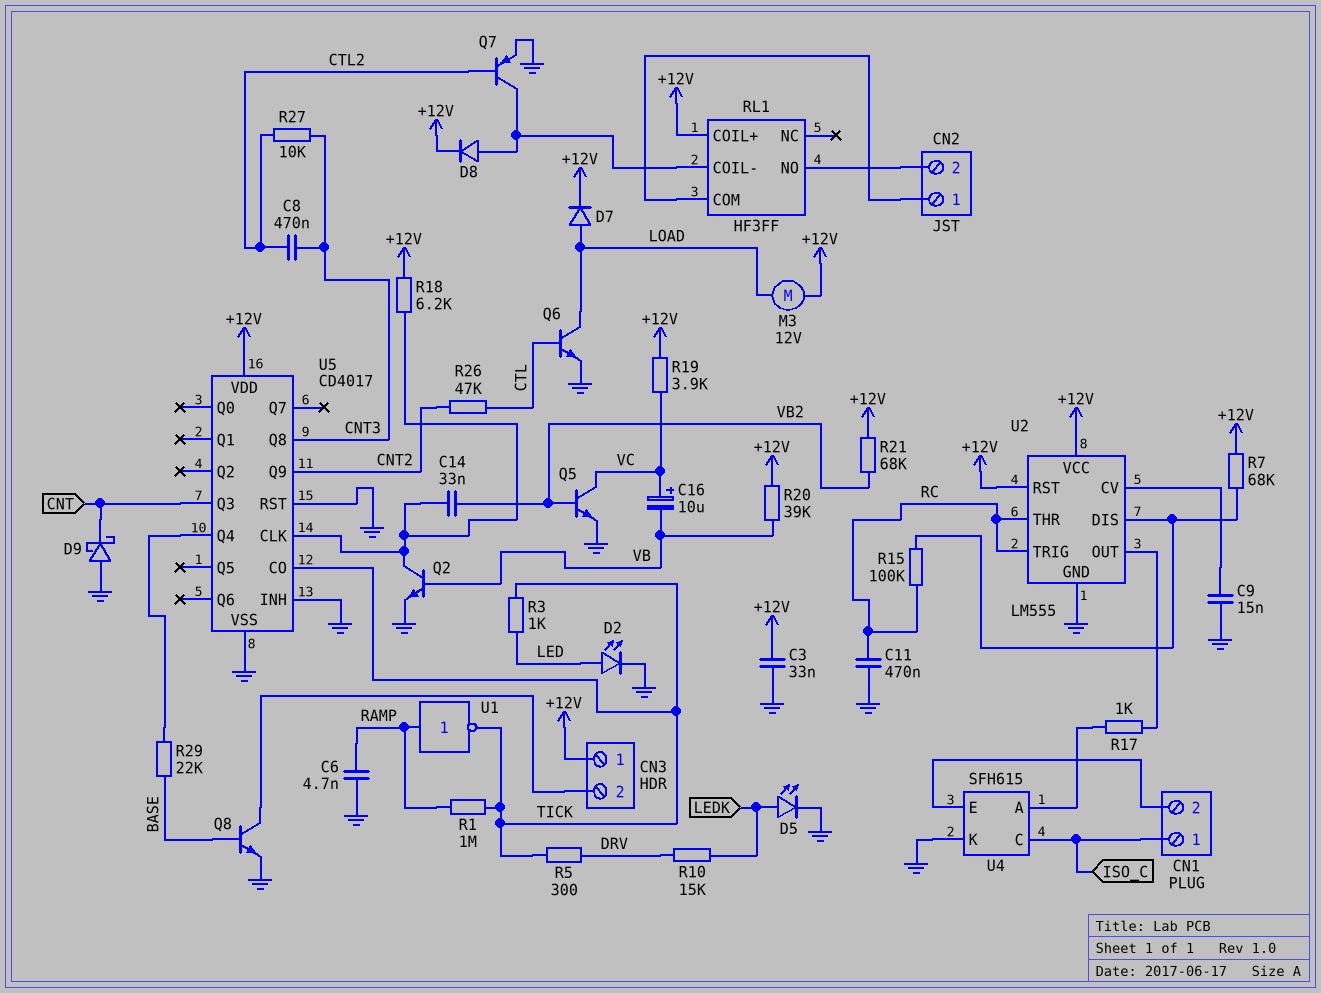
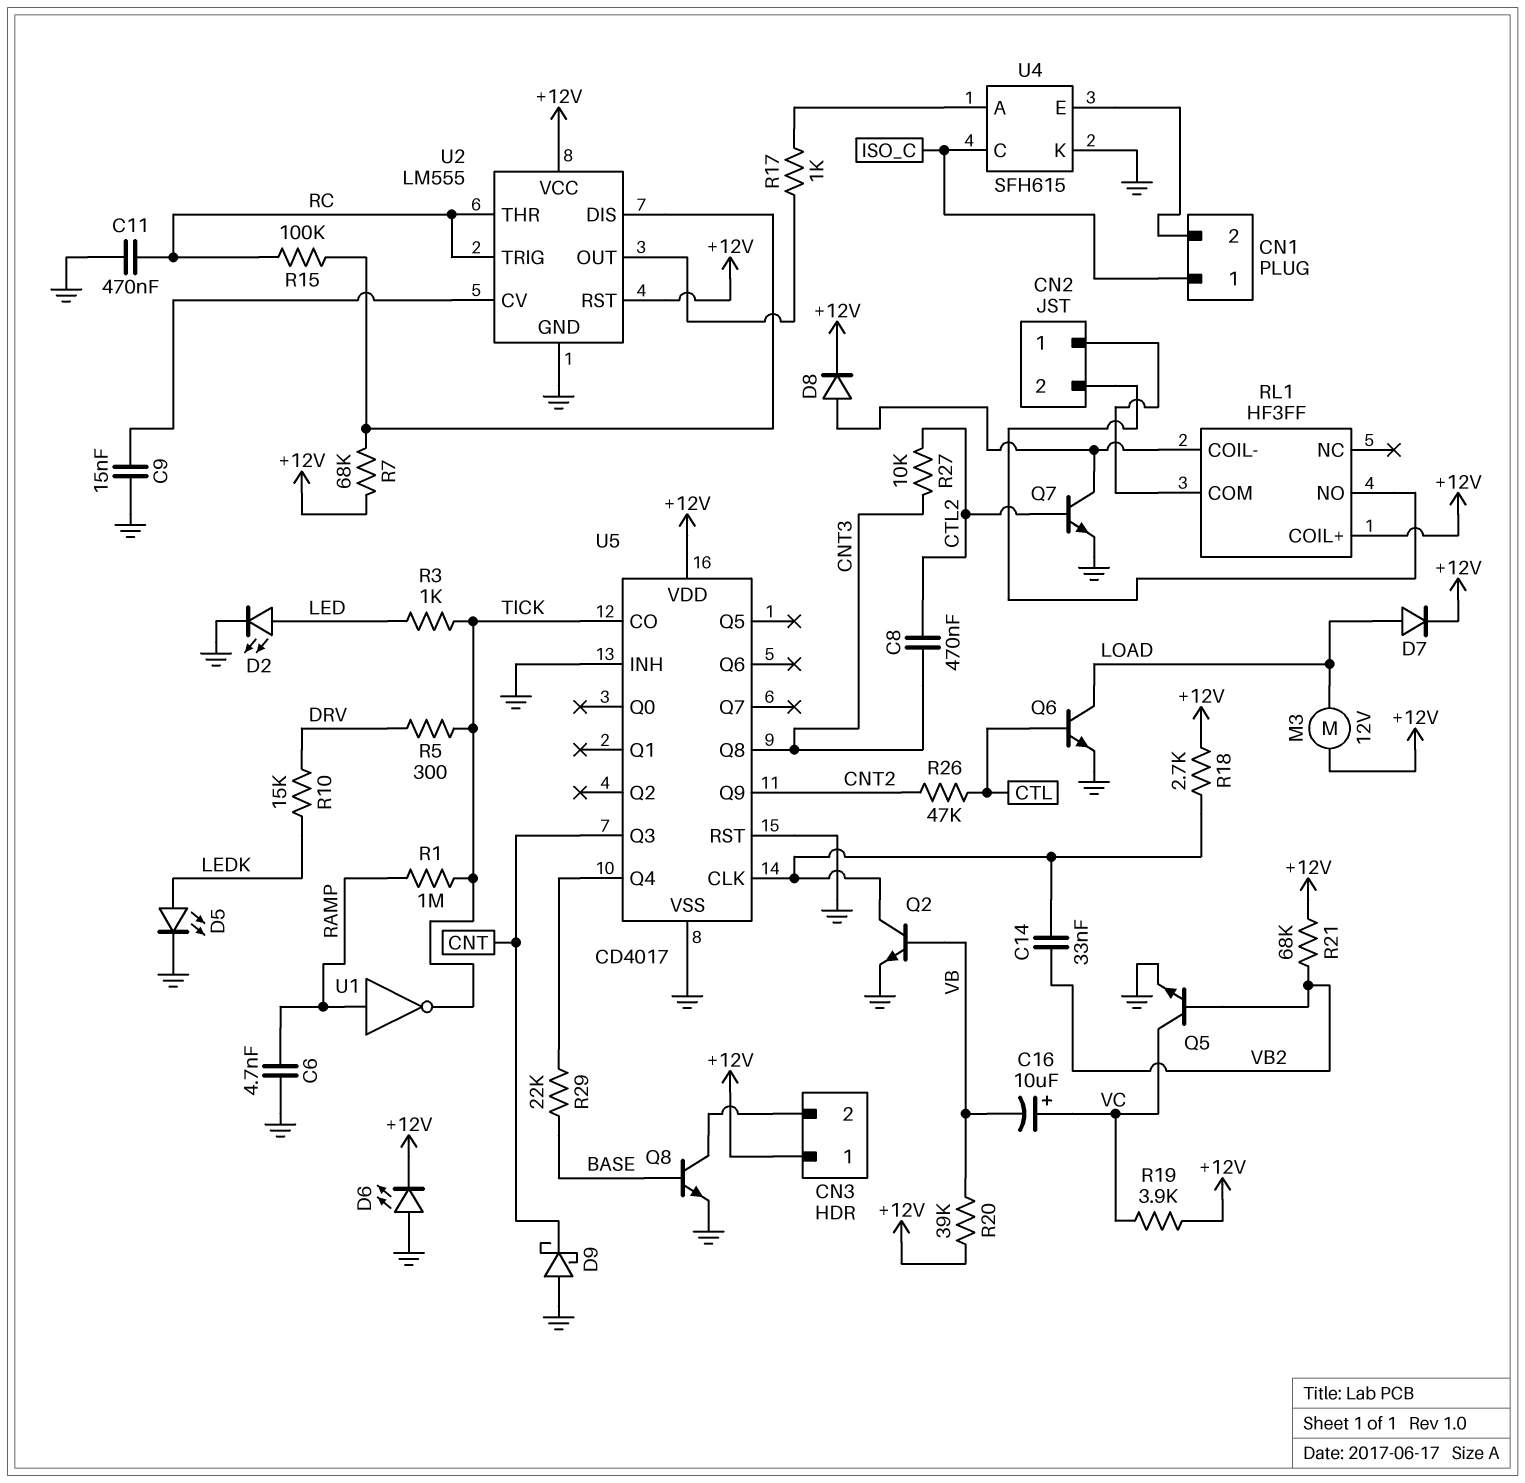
C3: 33nF (+12V, GND) -> none
D6: none -> LED (A GND, K +12V)
Q7: PNP (B CTL2, C RL1/COIL-, E GND) -> NPN (B CTL2, C RL1/COIL-, E GND)
R18: 6.2k (+12V, U5/CLK) -> 2.7k (+12V, U5/CLK)

